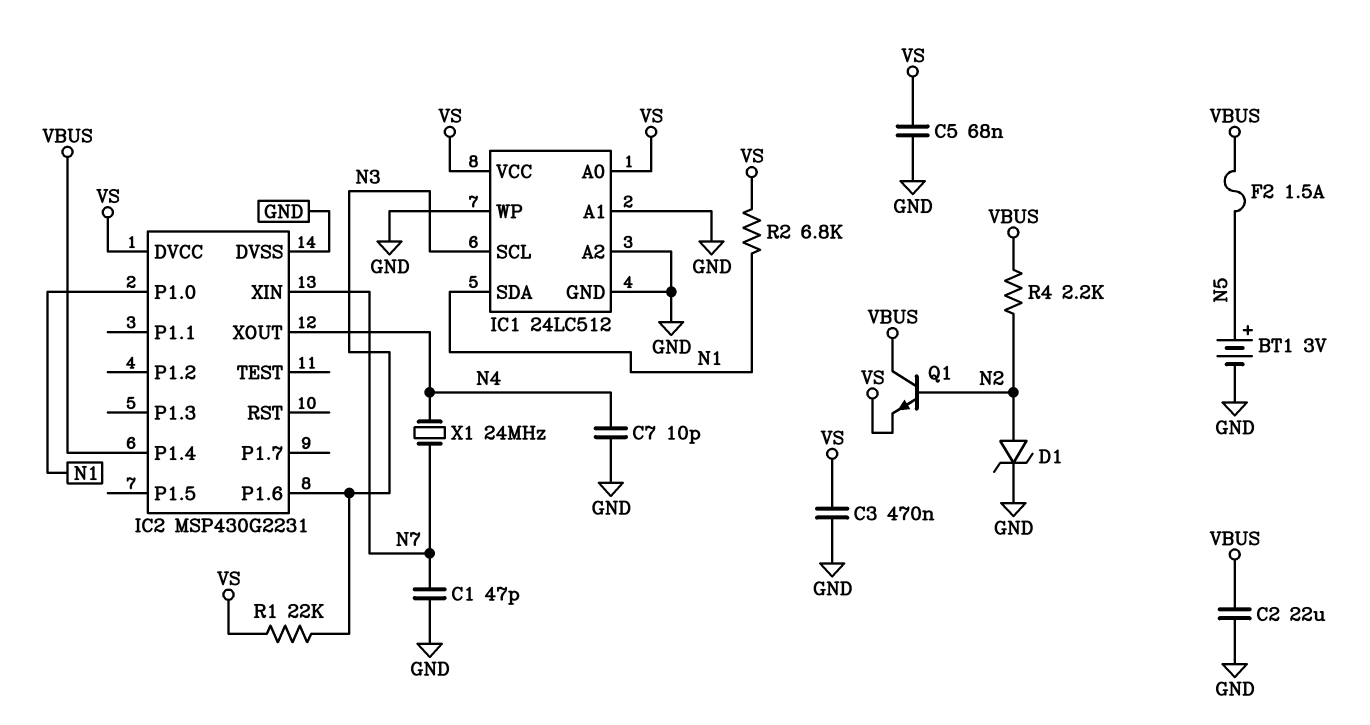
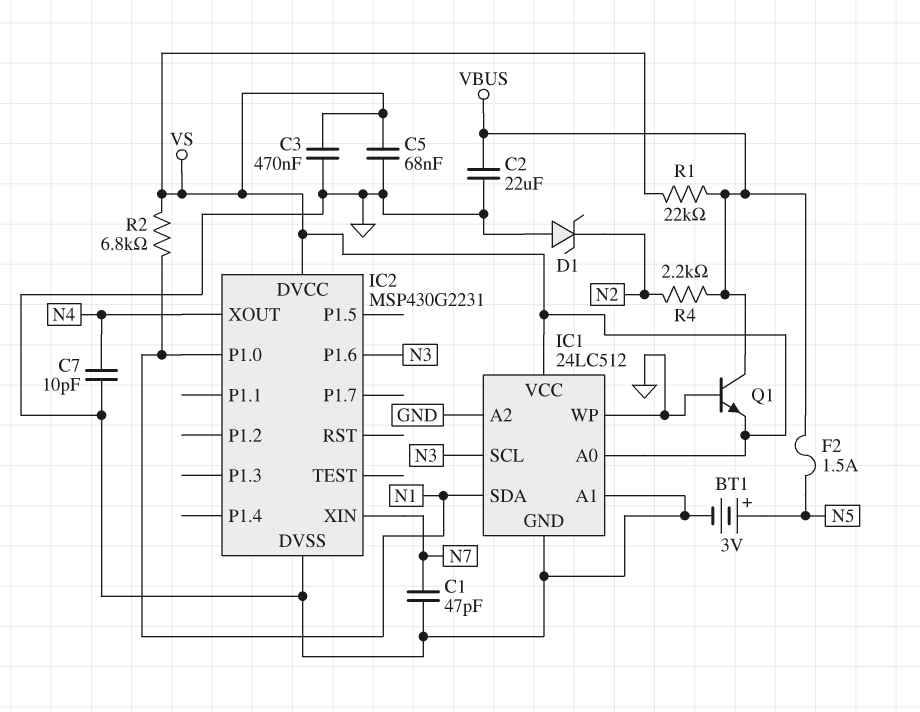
D1: zener (A N2, K GND) -> zener (A GND, K N2)
IC2 pin P1.4: VBUS -> none
Q1: NPN (B N2, C VBUS, E VS) -> NPN (B GND, C VBUS, E VS)
R1: 22k (N3, VS) -> 22k (VBUS, VS)
X1: 24MHz (N4, N7) -> none

